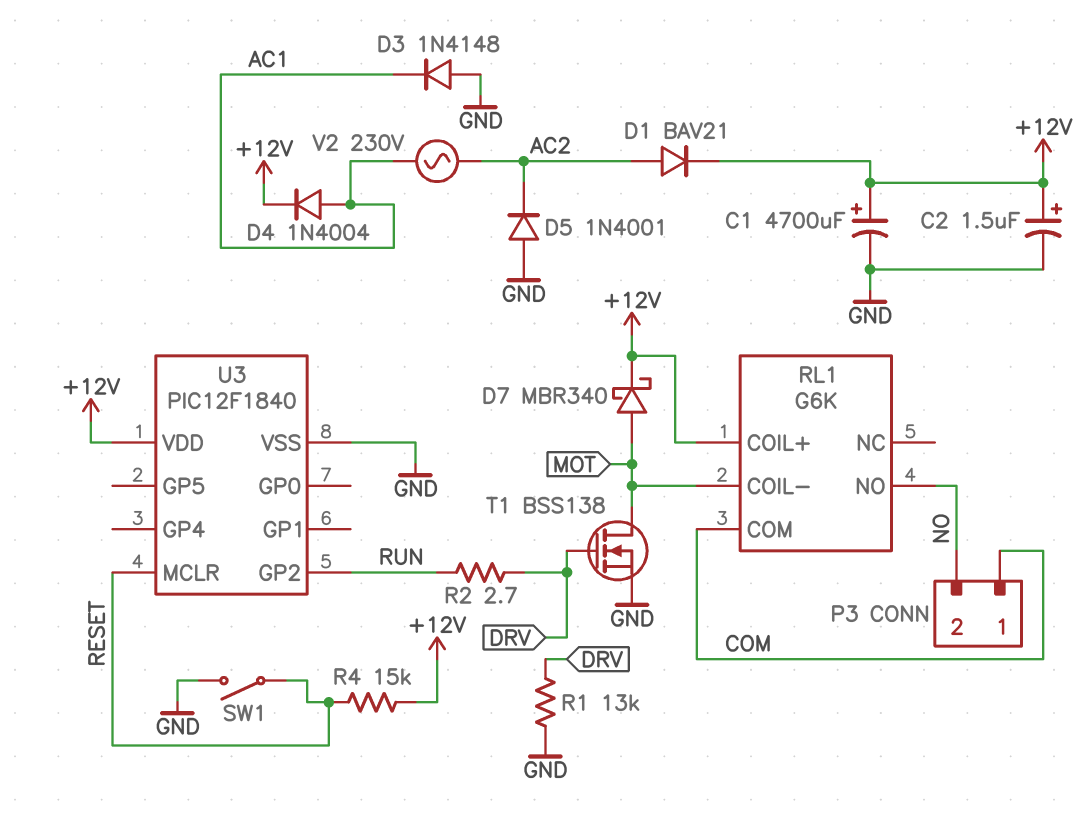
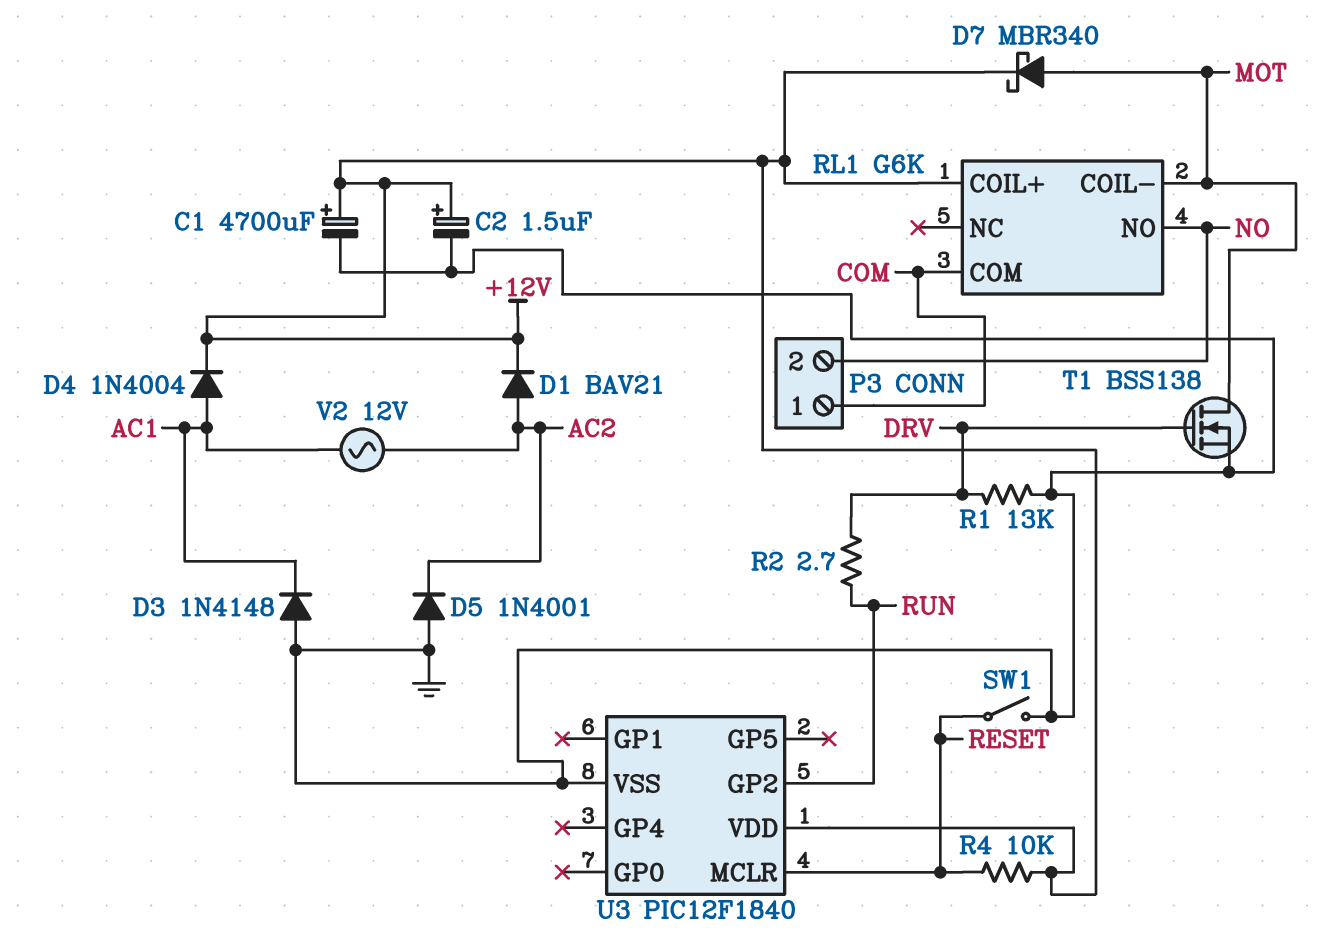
R4: 15k (+12V, RESET) -> 10k (+12V, RESET)
V2: AC 230V (AC1, AC2) -> AC 12V (AC1, AC2)

